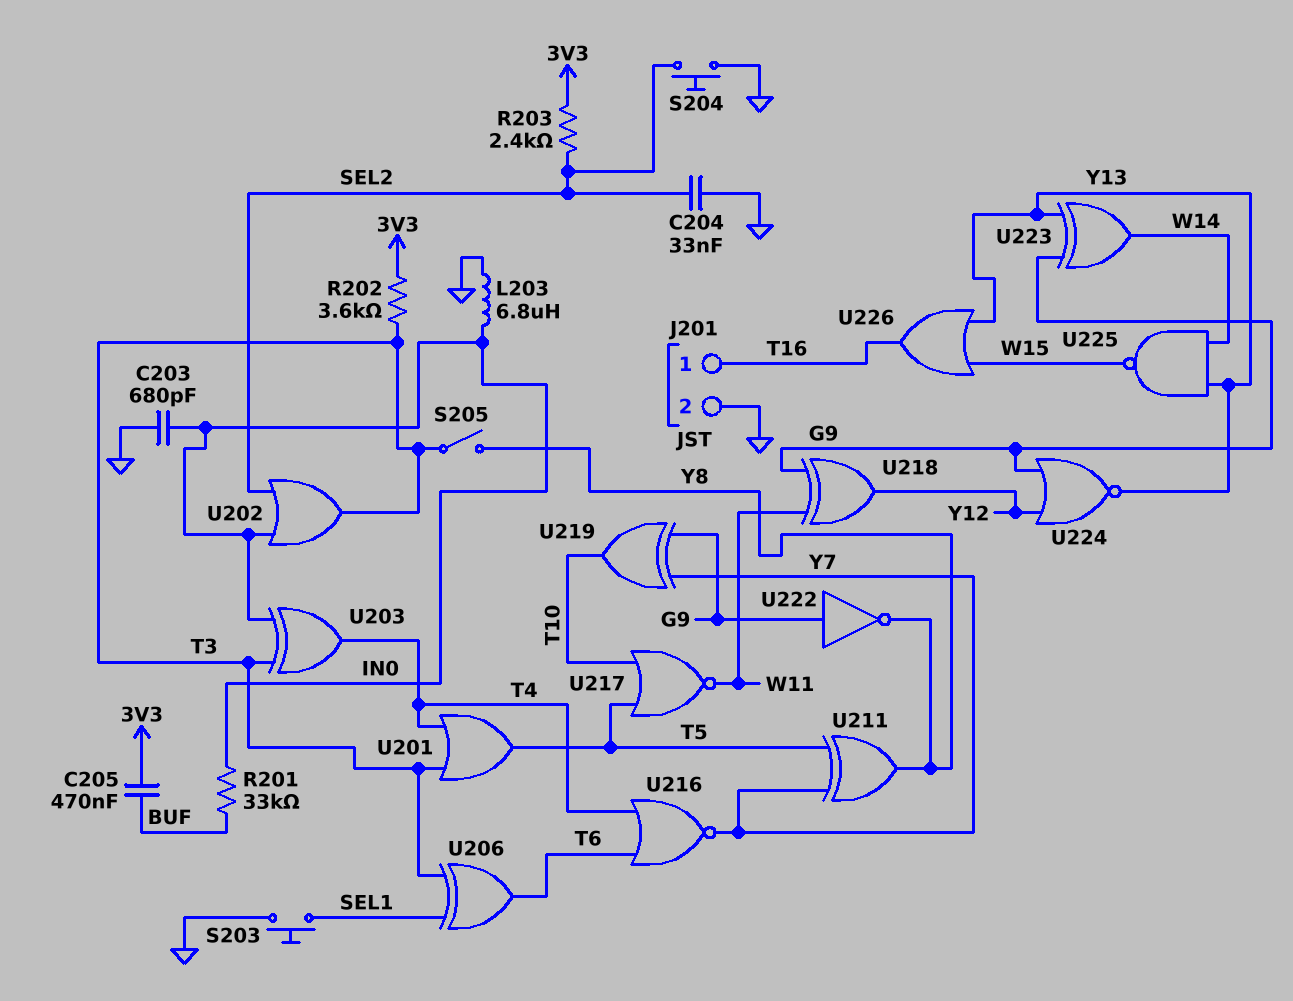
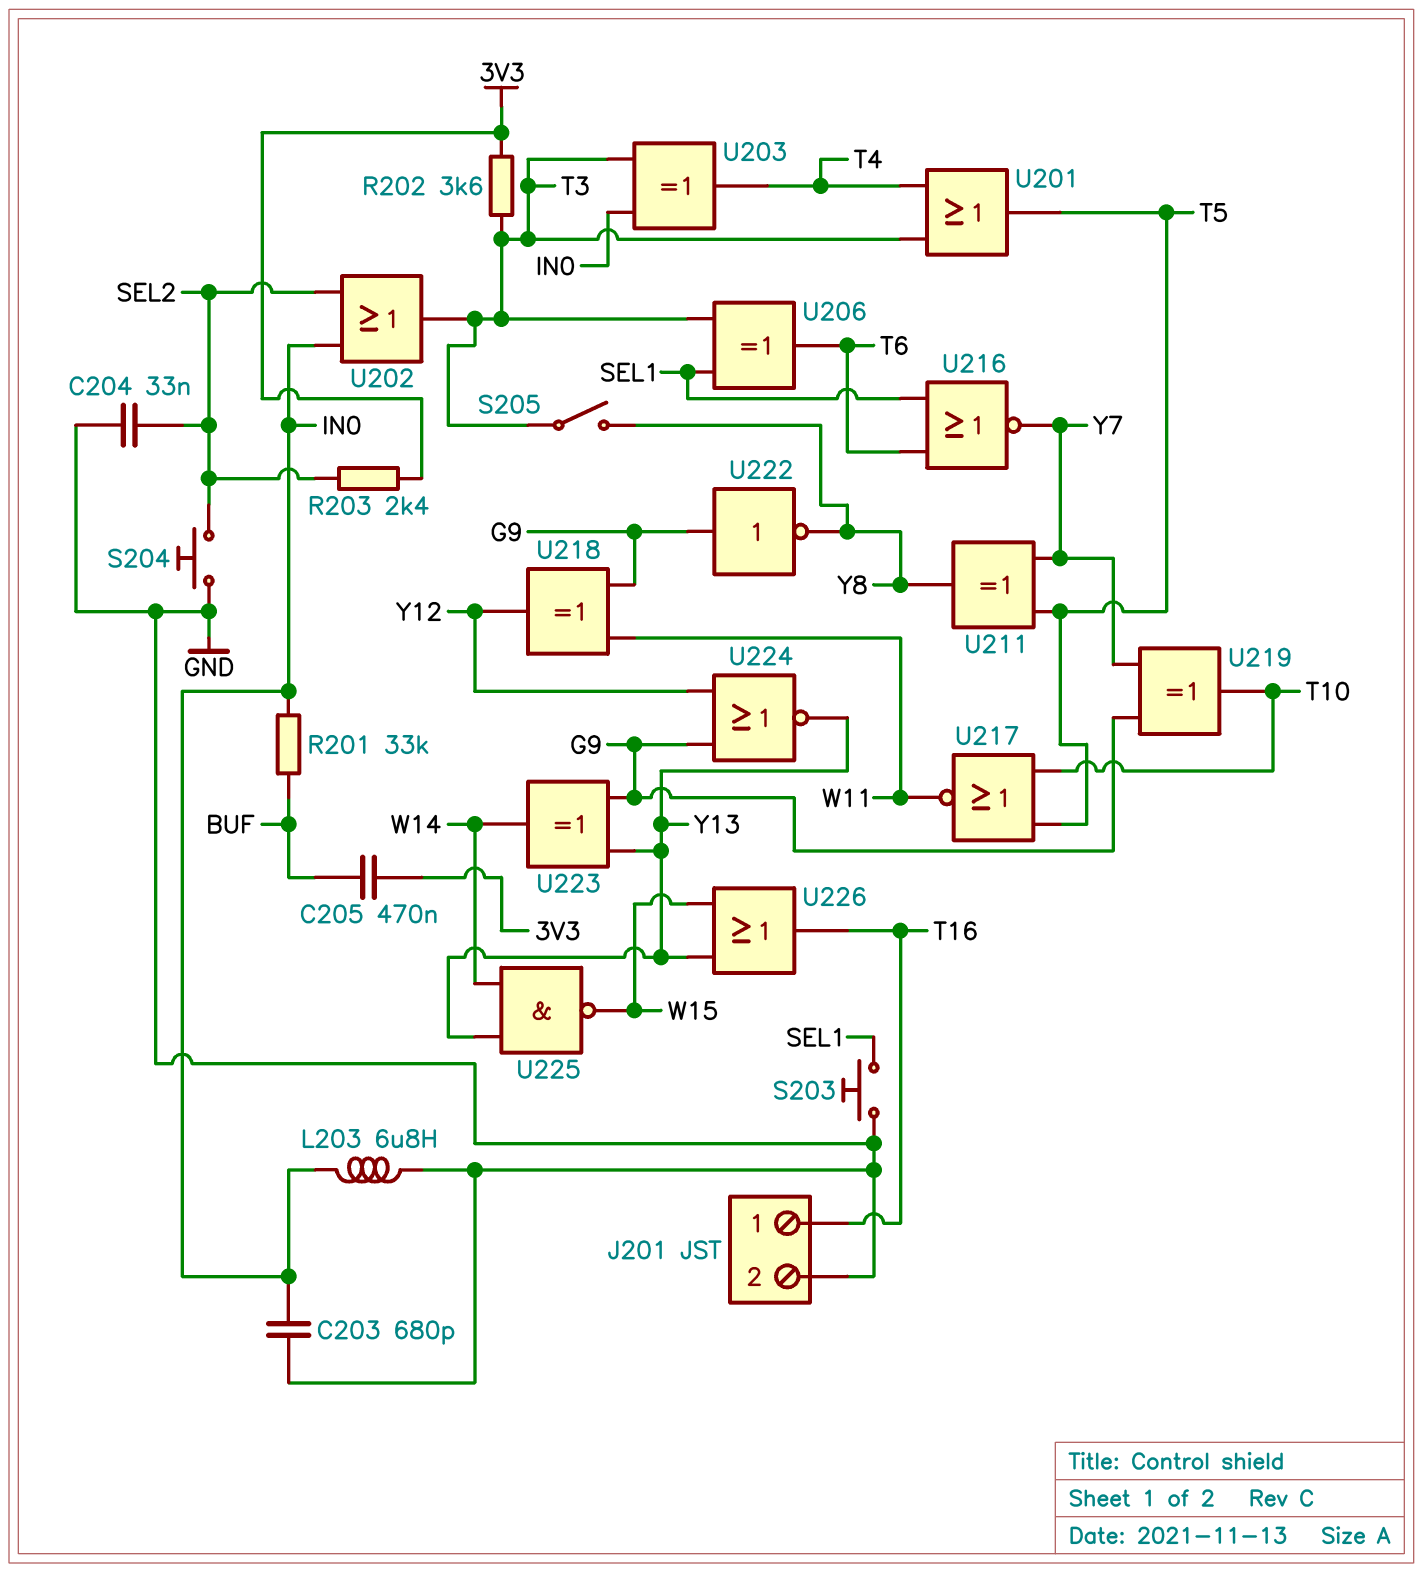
U216: NOR (in T4, in T6, out Y7) -> NOR (in SEL1, in T6, out Y7)

